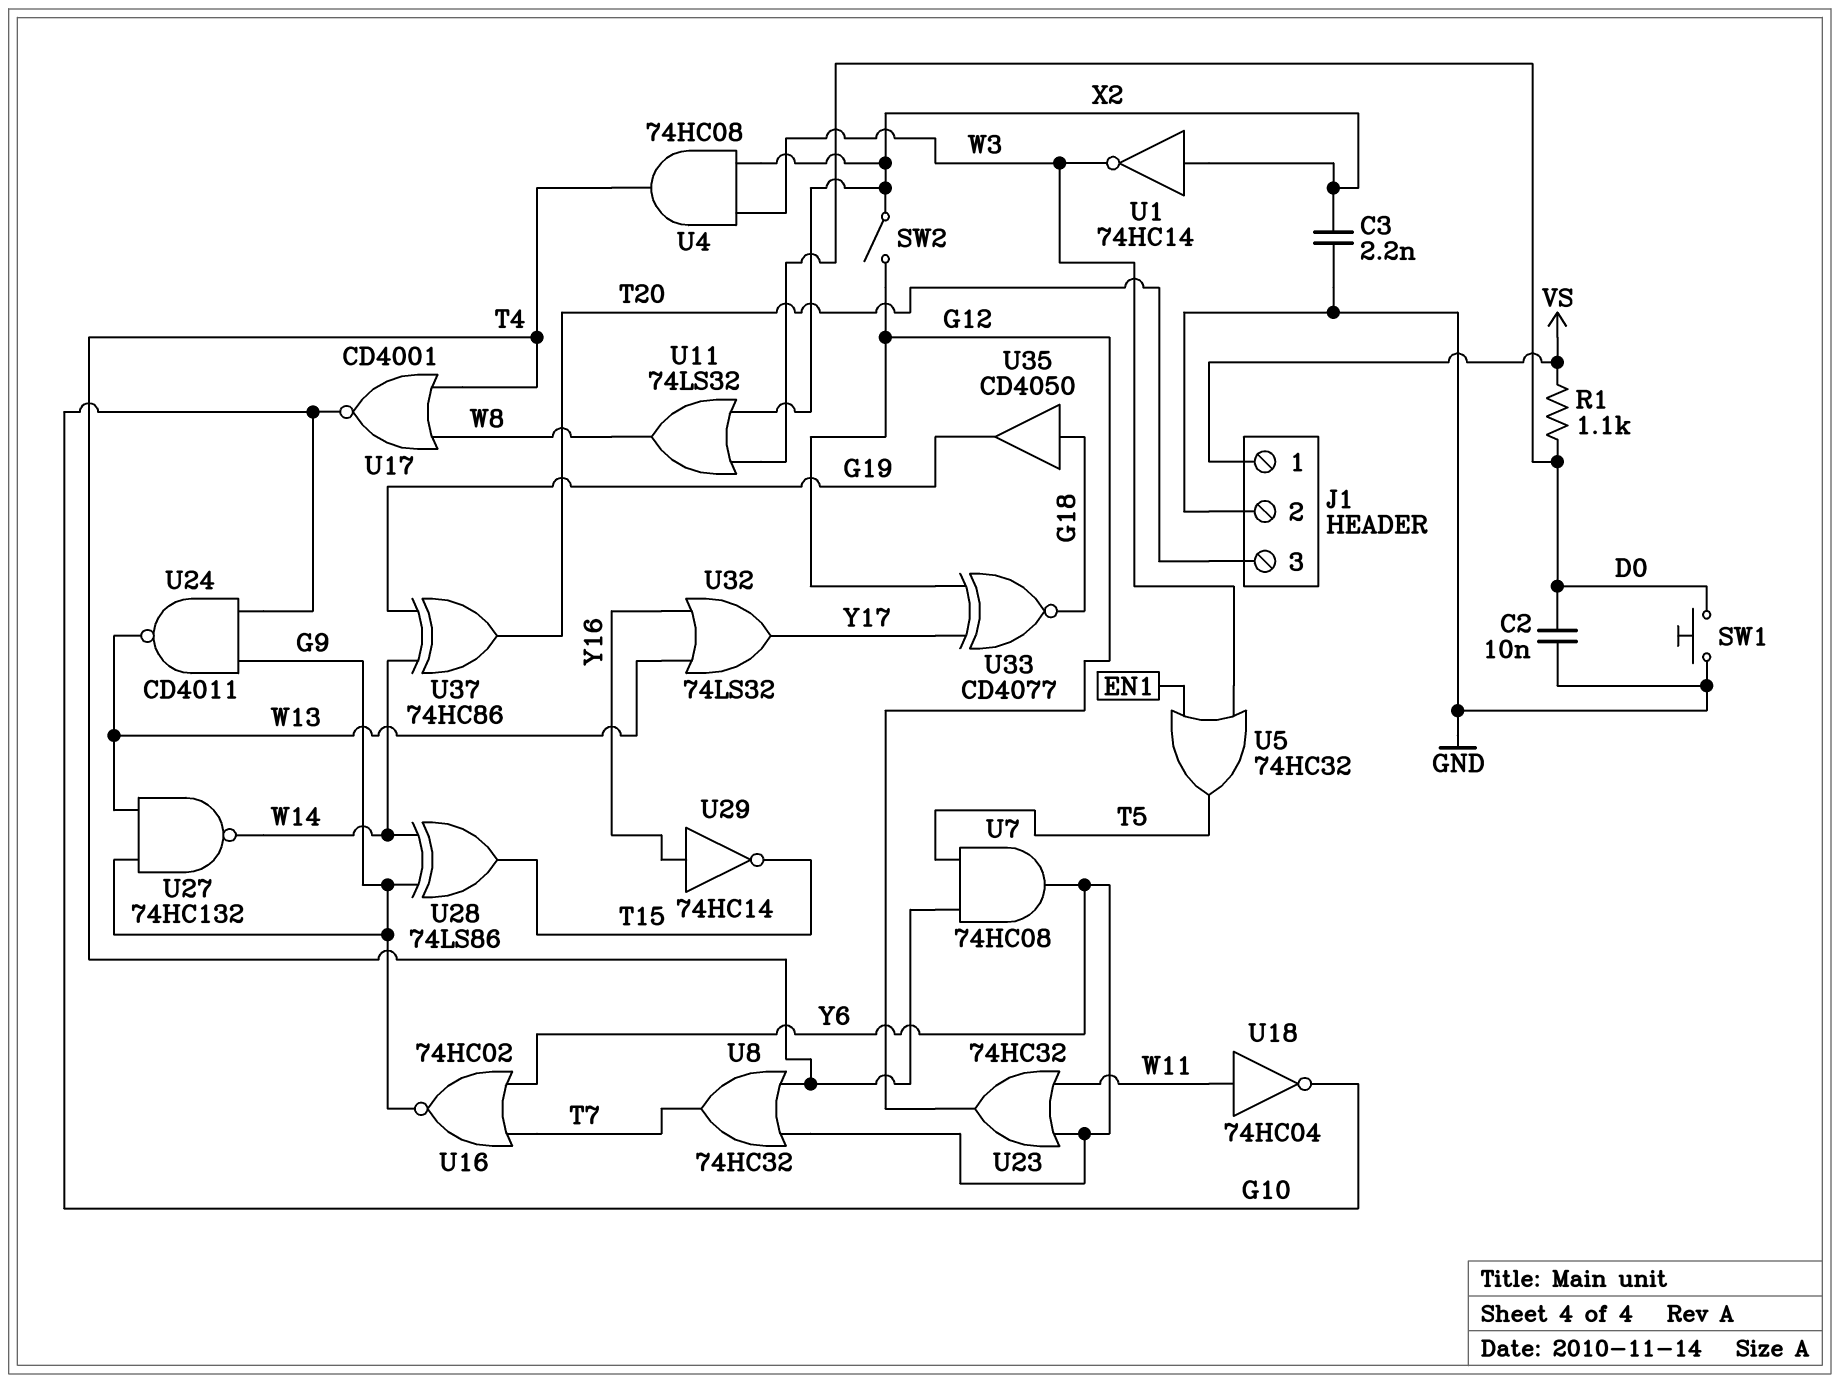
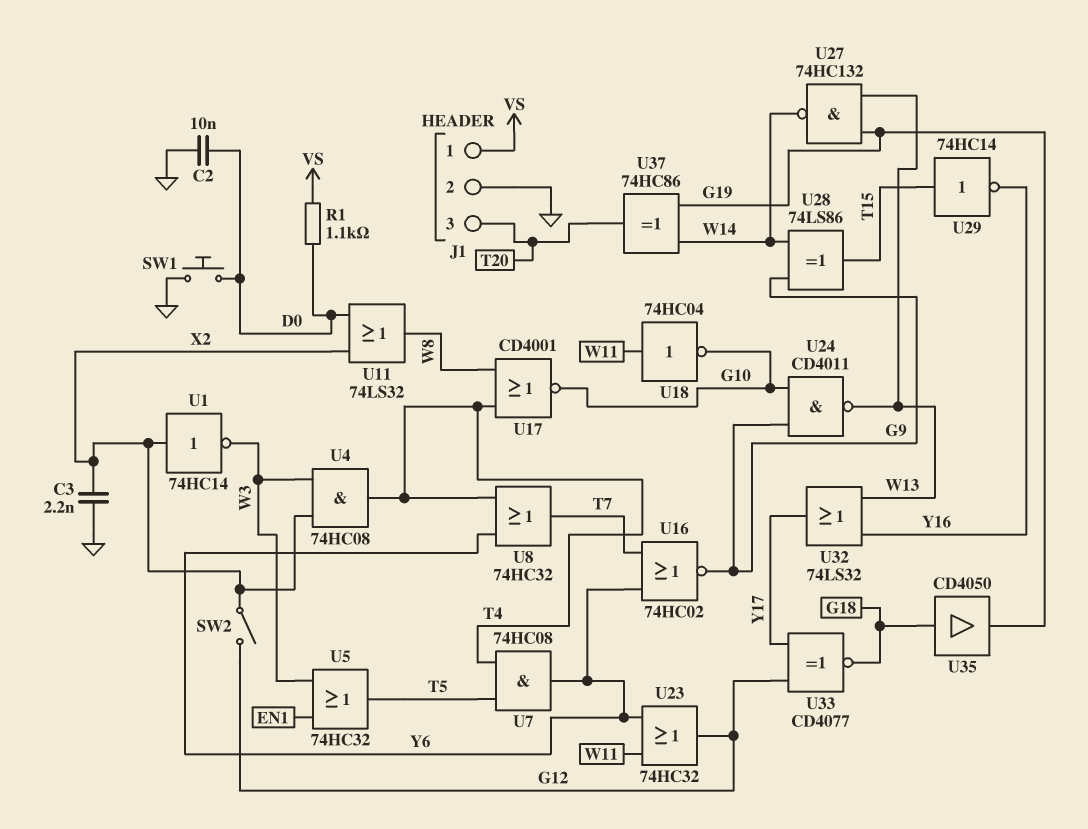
U27: NAND 74HC132 (in G9, in W13, out W14) -> NAND 74HC132 (in G19, in W13, out W14)
U29: NOT 74HC14 (in Y16, out T15) -> NOT 74HC14 (in T15, out Y16)

